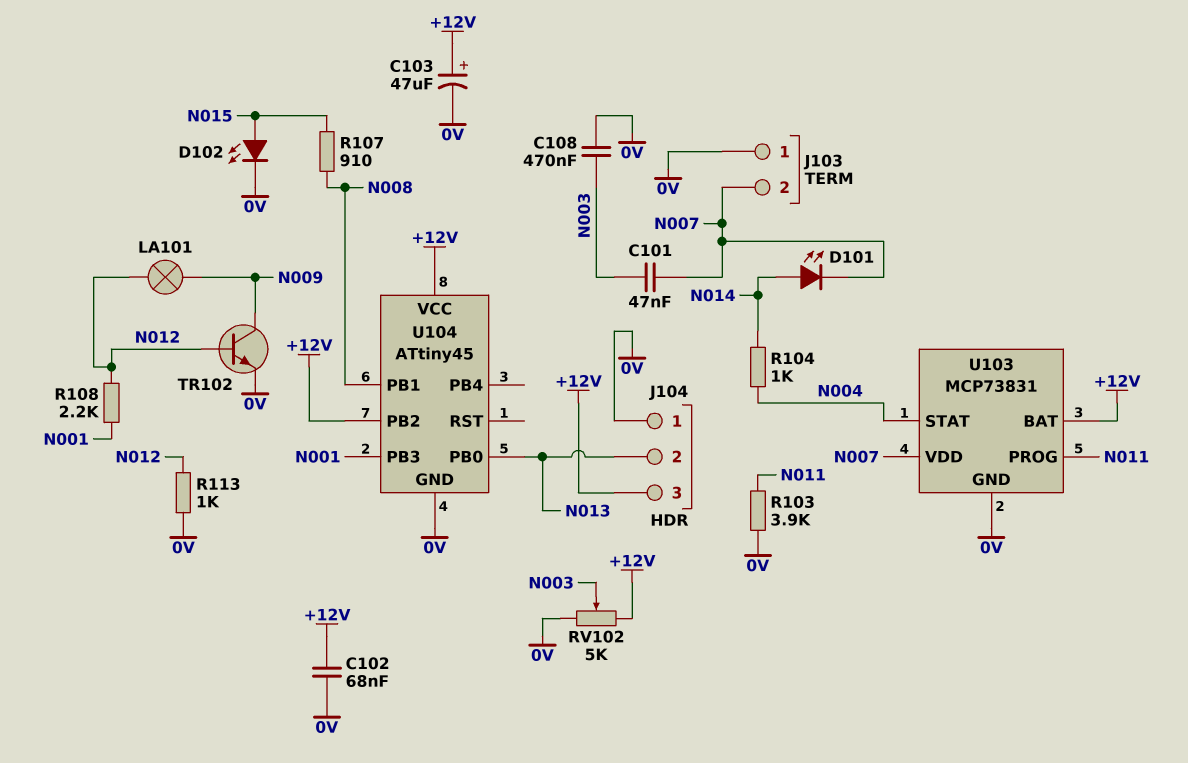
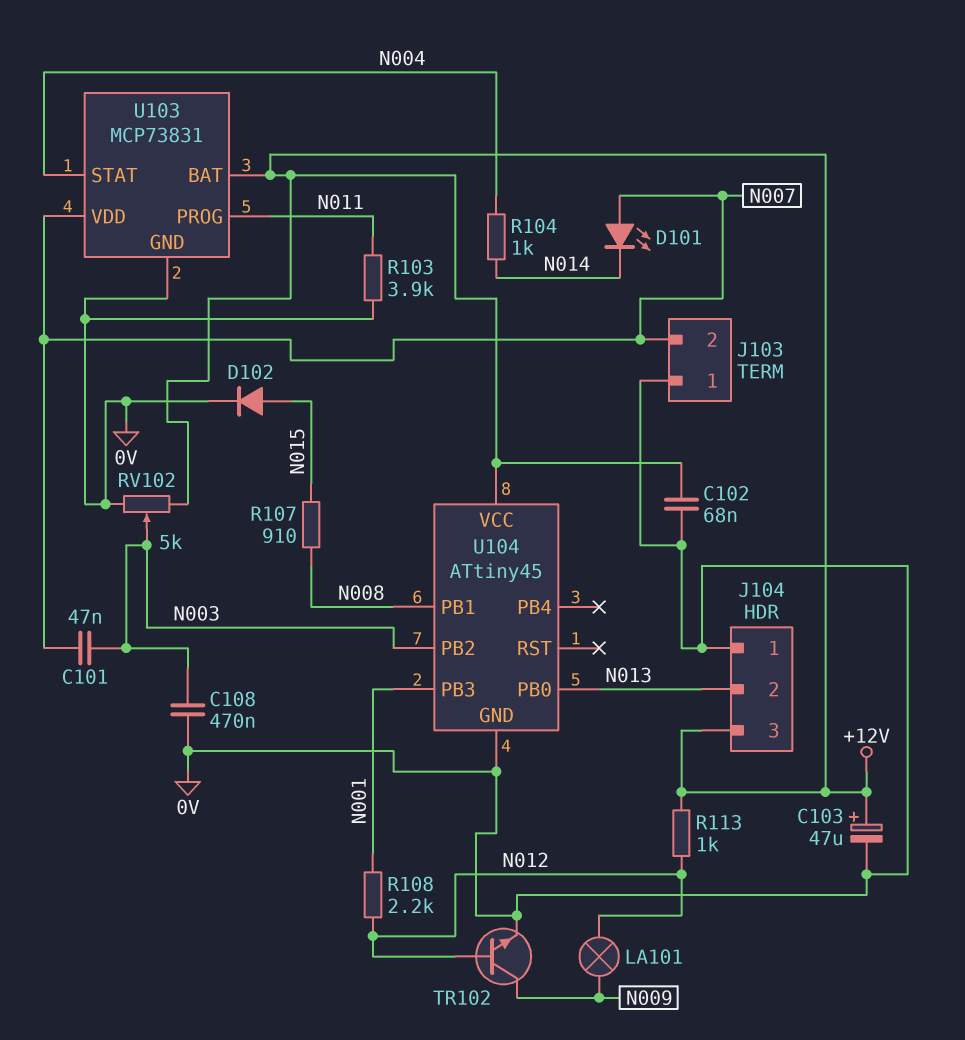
D101: LED (A N014, K N007) -> LED (A N007, K N014)
D102: LED (A N015, K 0V) -> diode (A N015, K 0V)
R113: 1k (0V, N012) -> 1k (+12V, N012)
U104 pin PB2: +12V -> N003

